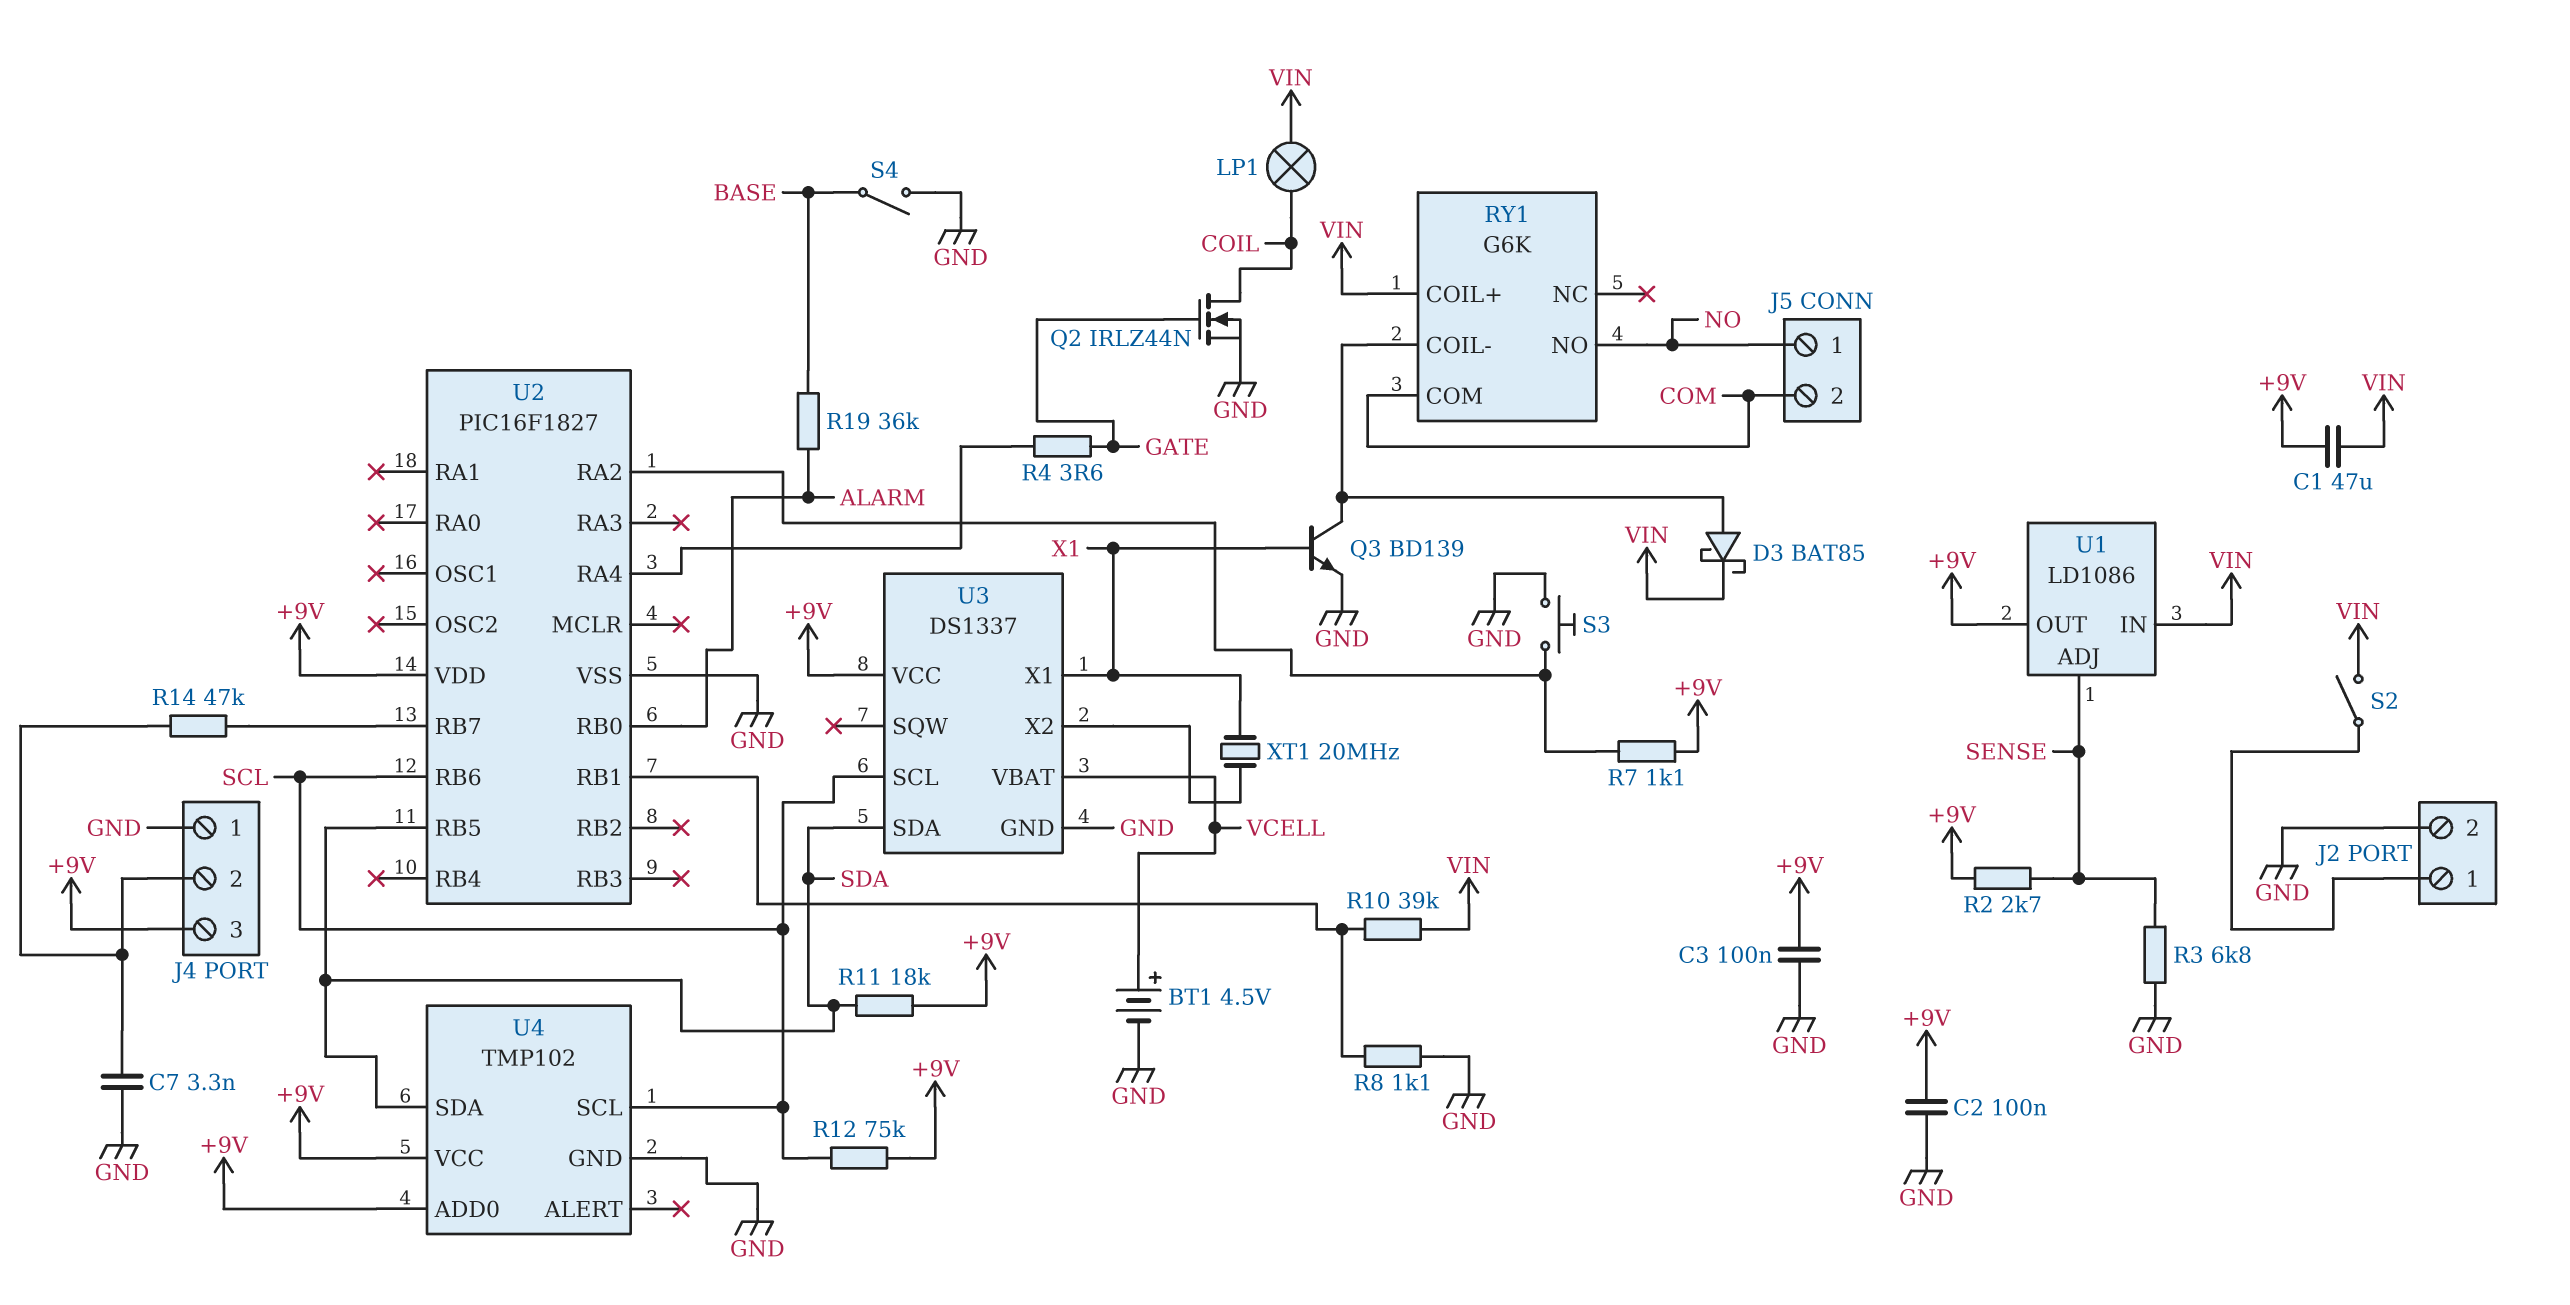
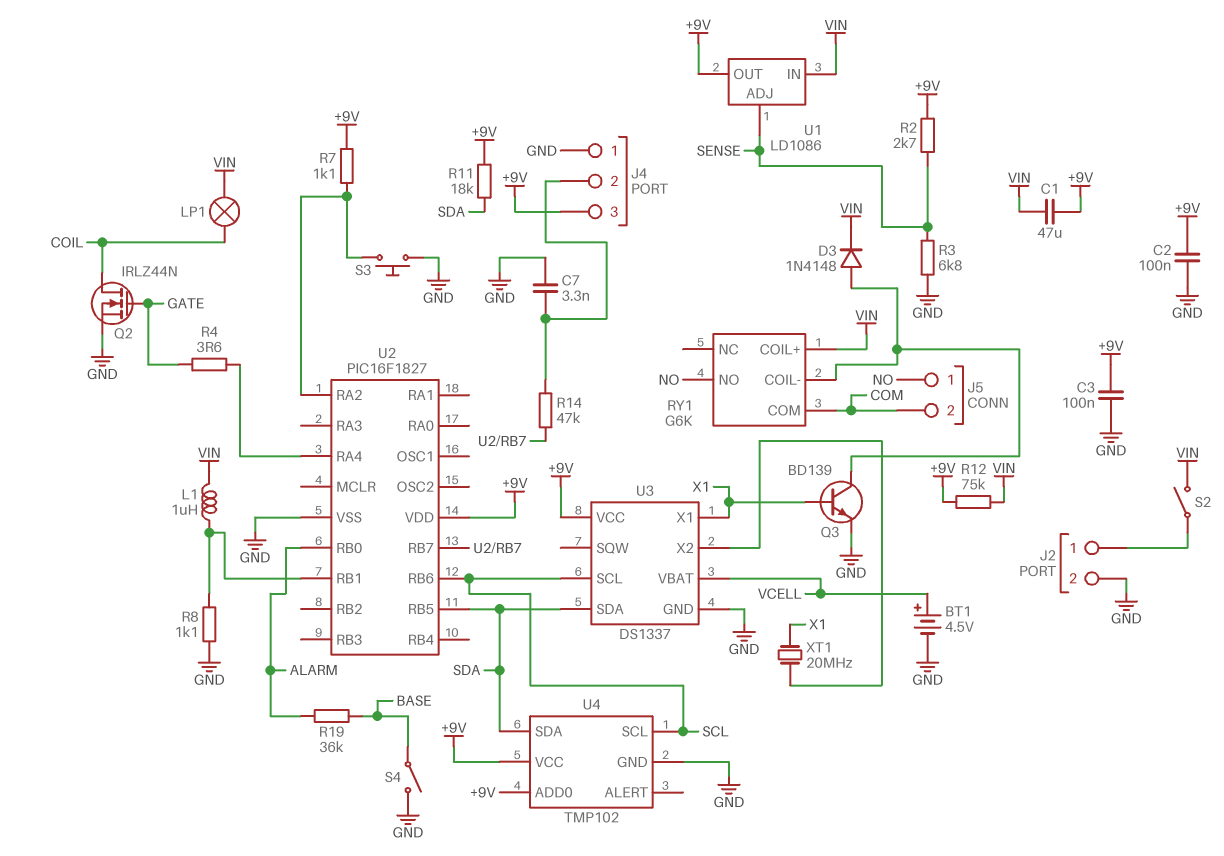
D3: schottky BAT85 (A RY1/COIL-, K VIN) -> diode 1N4148 (A RY1/COIL-, K VIN)
L1: none -> 1uH (U2/RB1, VIN)
R10: 39k (U2/RB1, VIN) -> none
R12: 75k (+9V, SCL) -> 75k (+9V, VIN)

